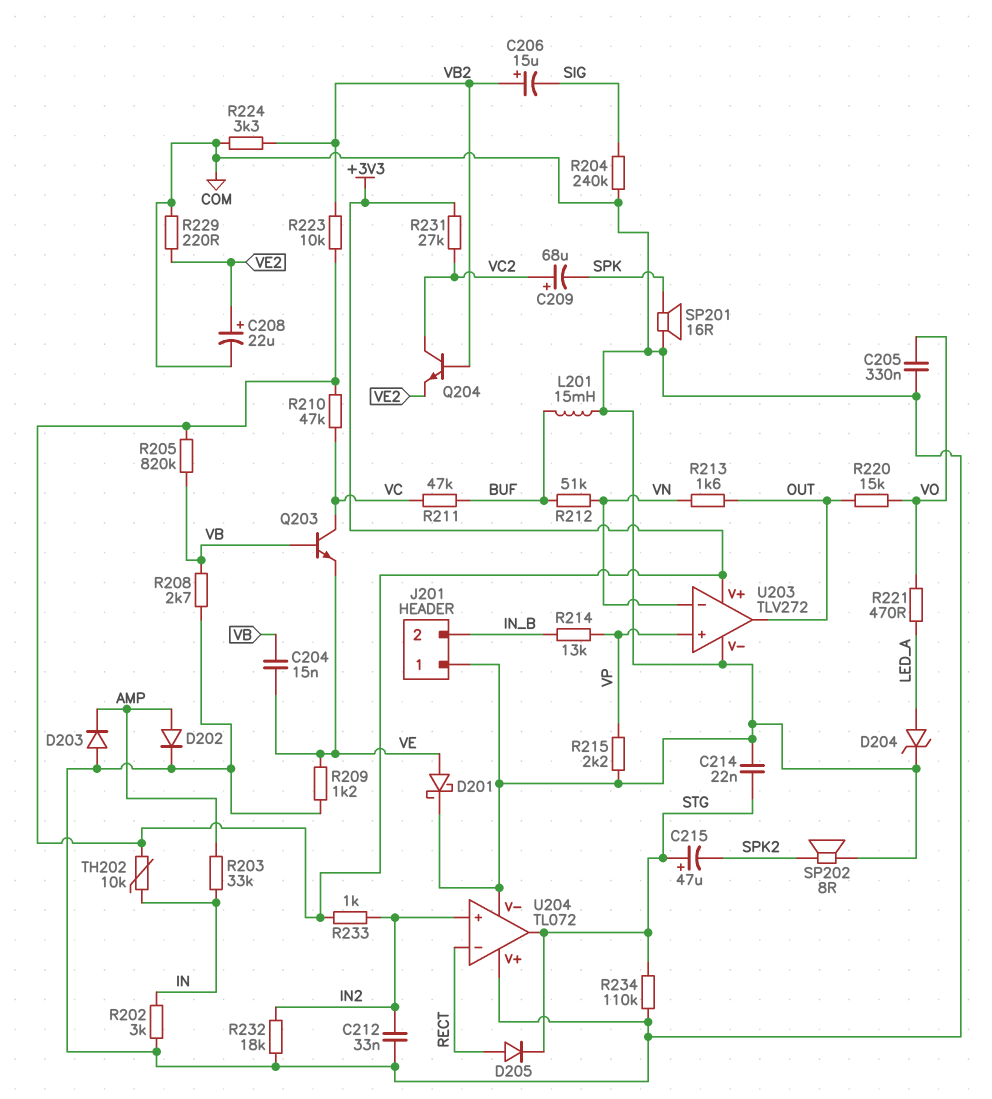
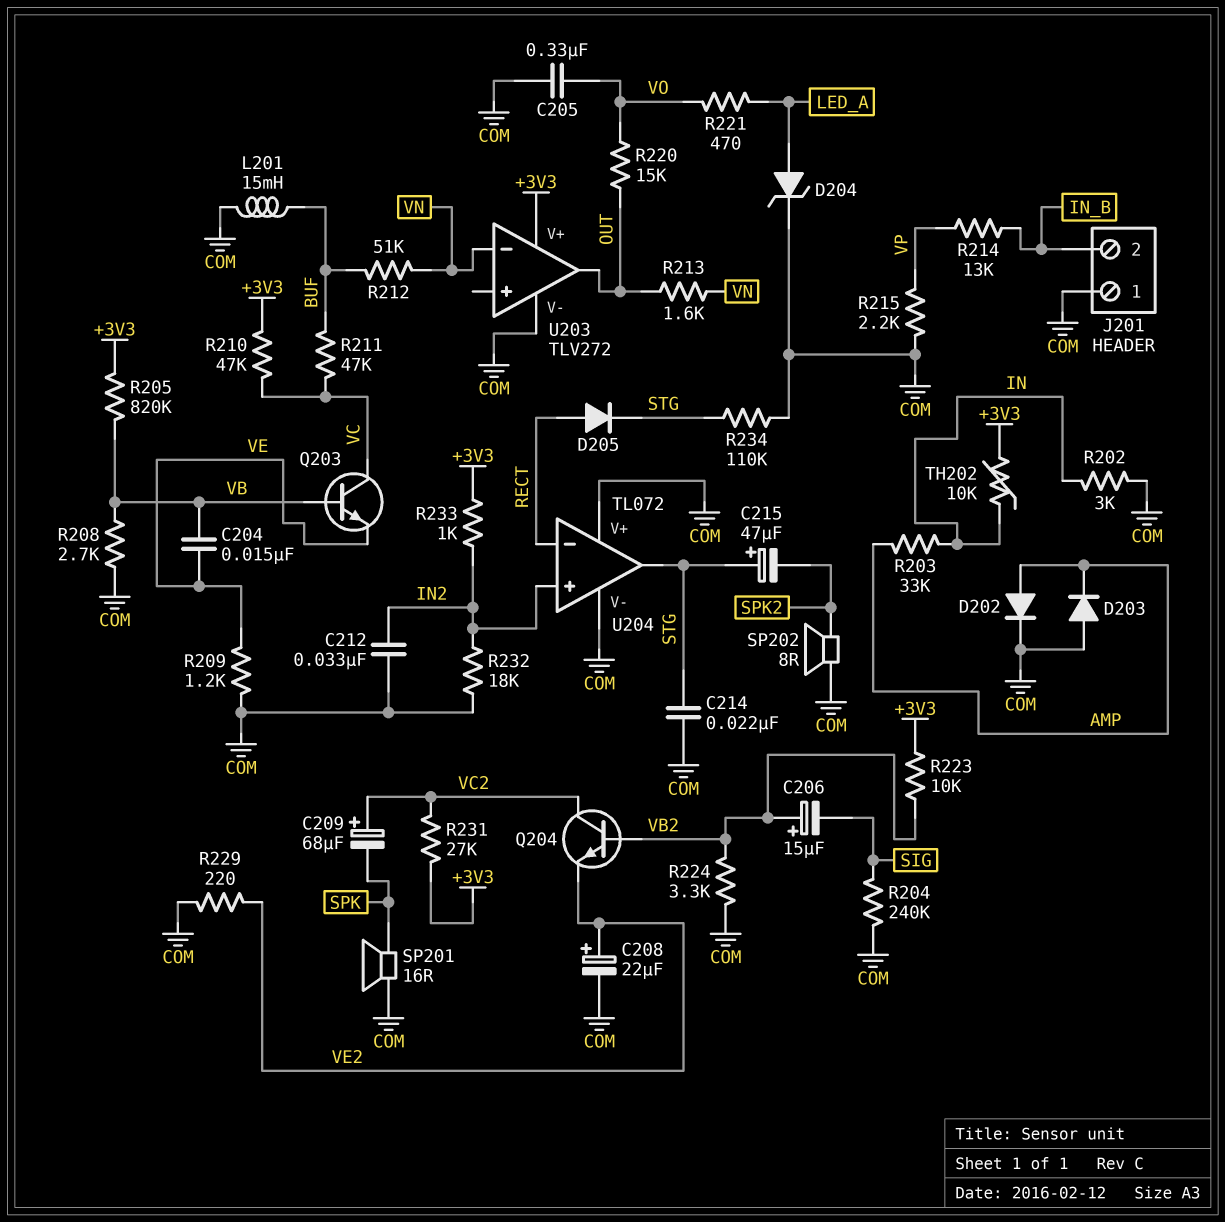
D201: schottky (A VE, K COM) -> none
U203 pin in+: VP -> none

